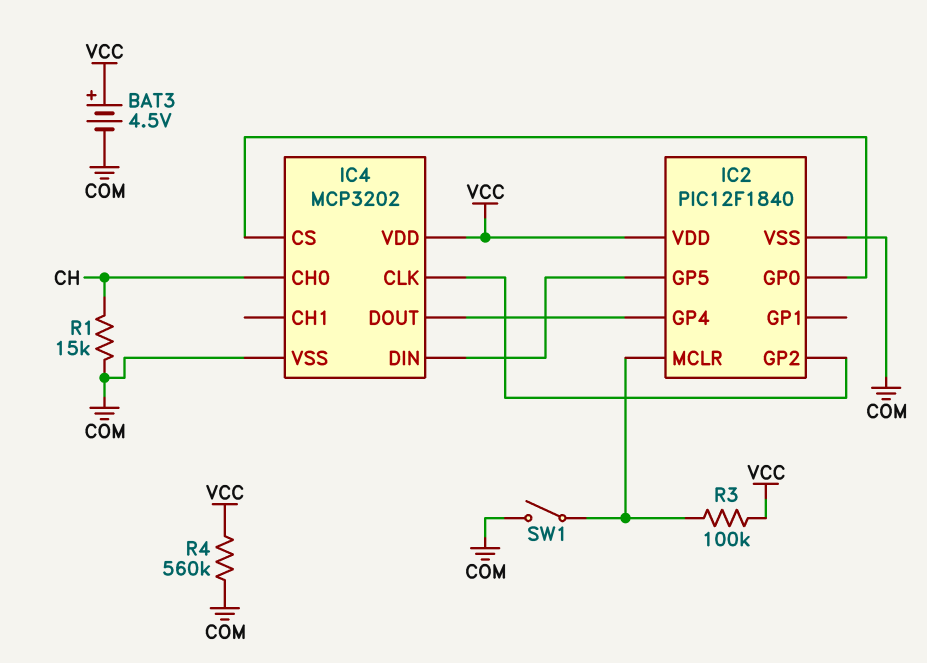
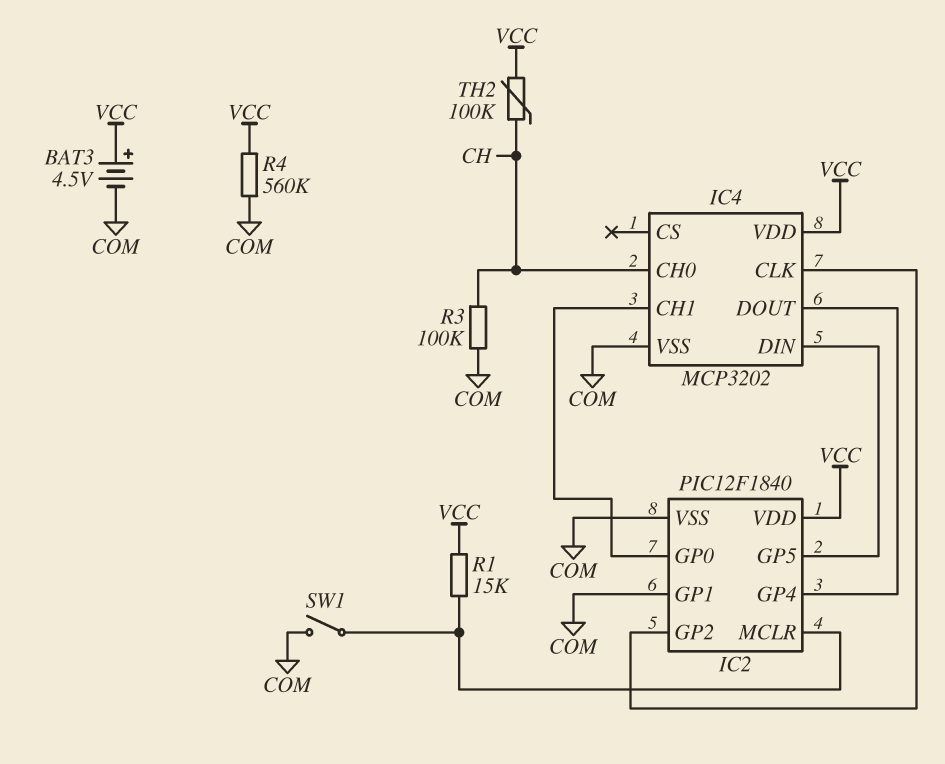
IC2 pin GP1: none -> COM
IC4 pin CH1: none -> IC2/GP0
IC4 pin CS: IC2/GP0 -> none
R1: 15k (CH, COM) -> 15k (IC2/MCLR, VCC)
R3: 100k (IC2/MCLR, VCC) -> 100k (CH, COM)
TH2: none -> 100k (CH, VCC)

